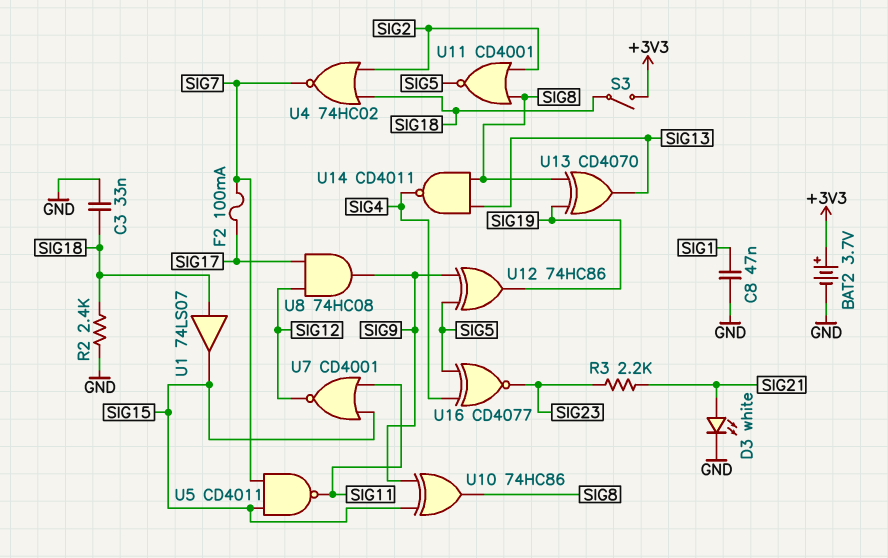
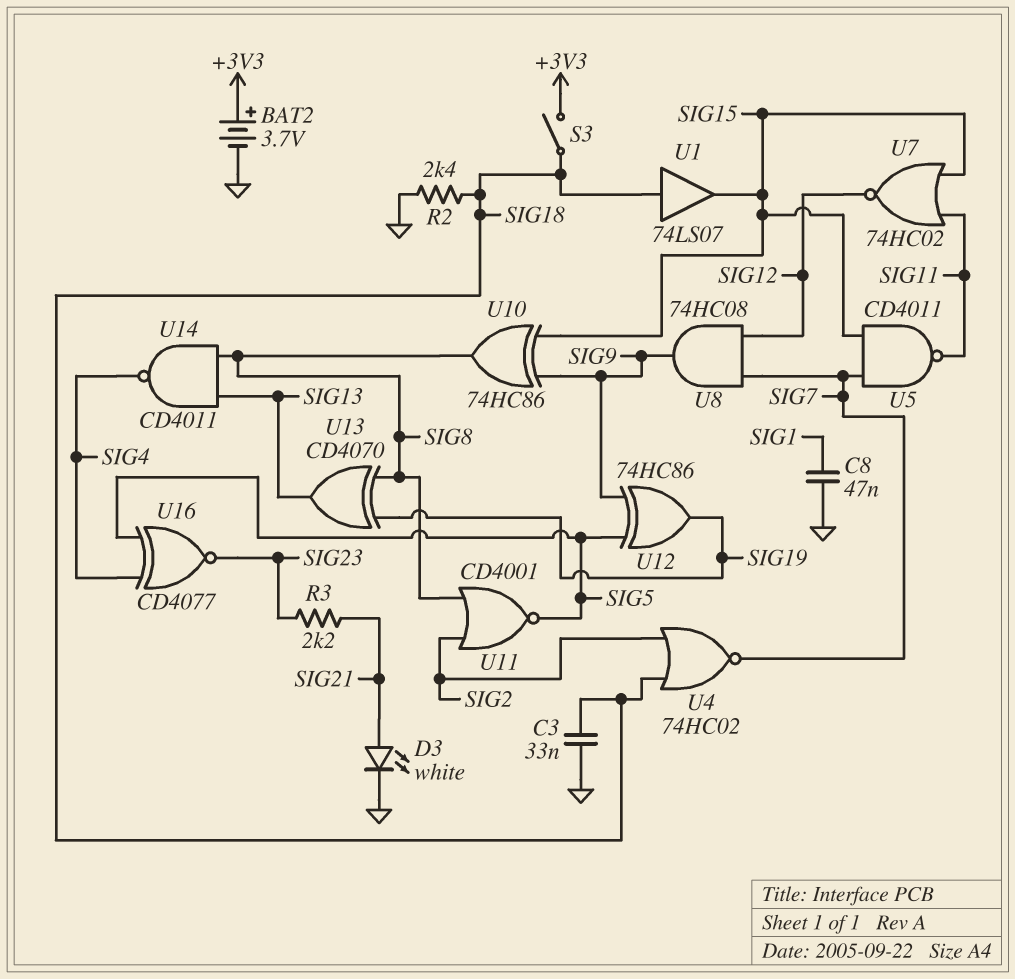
F2: 100mA (SIG7, SIG17) -> none
U7: NOR CD4001 (in SIG11, in SIG15, out SIG12) -> NOR 74HC02 (in SIG11, in SIG15, out SIG12)
U8: AND 74HC08 (in SIG12, in SIG17, out SIG9) -> AND 74HC08 (in SIG7, in SIG12, out SIG9)

